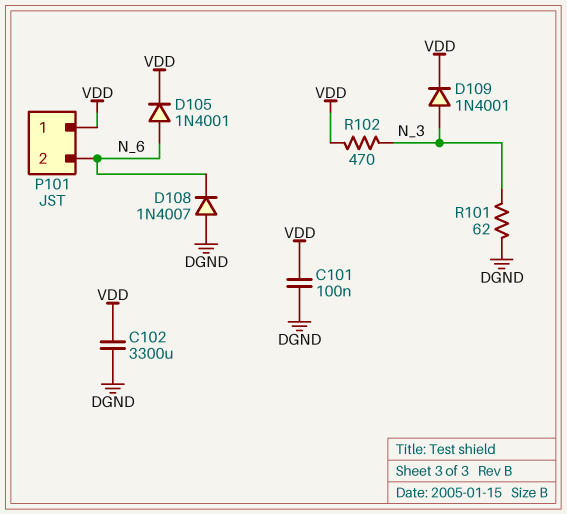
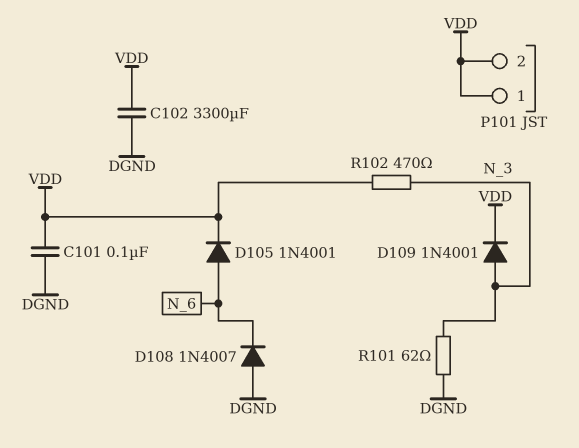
P101 pin 2: N_6 -> VDD

